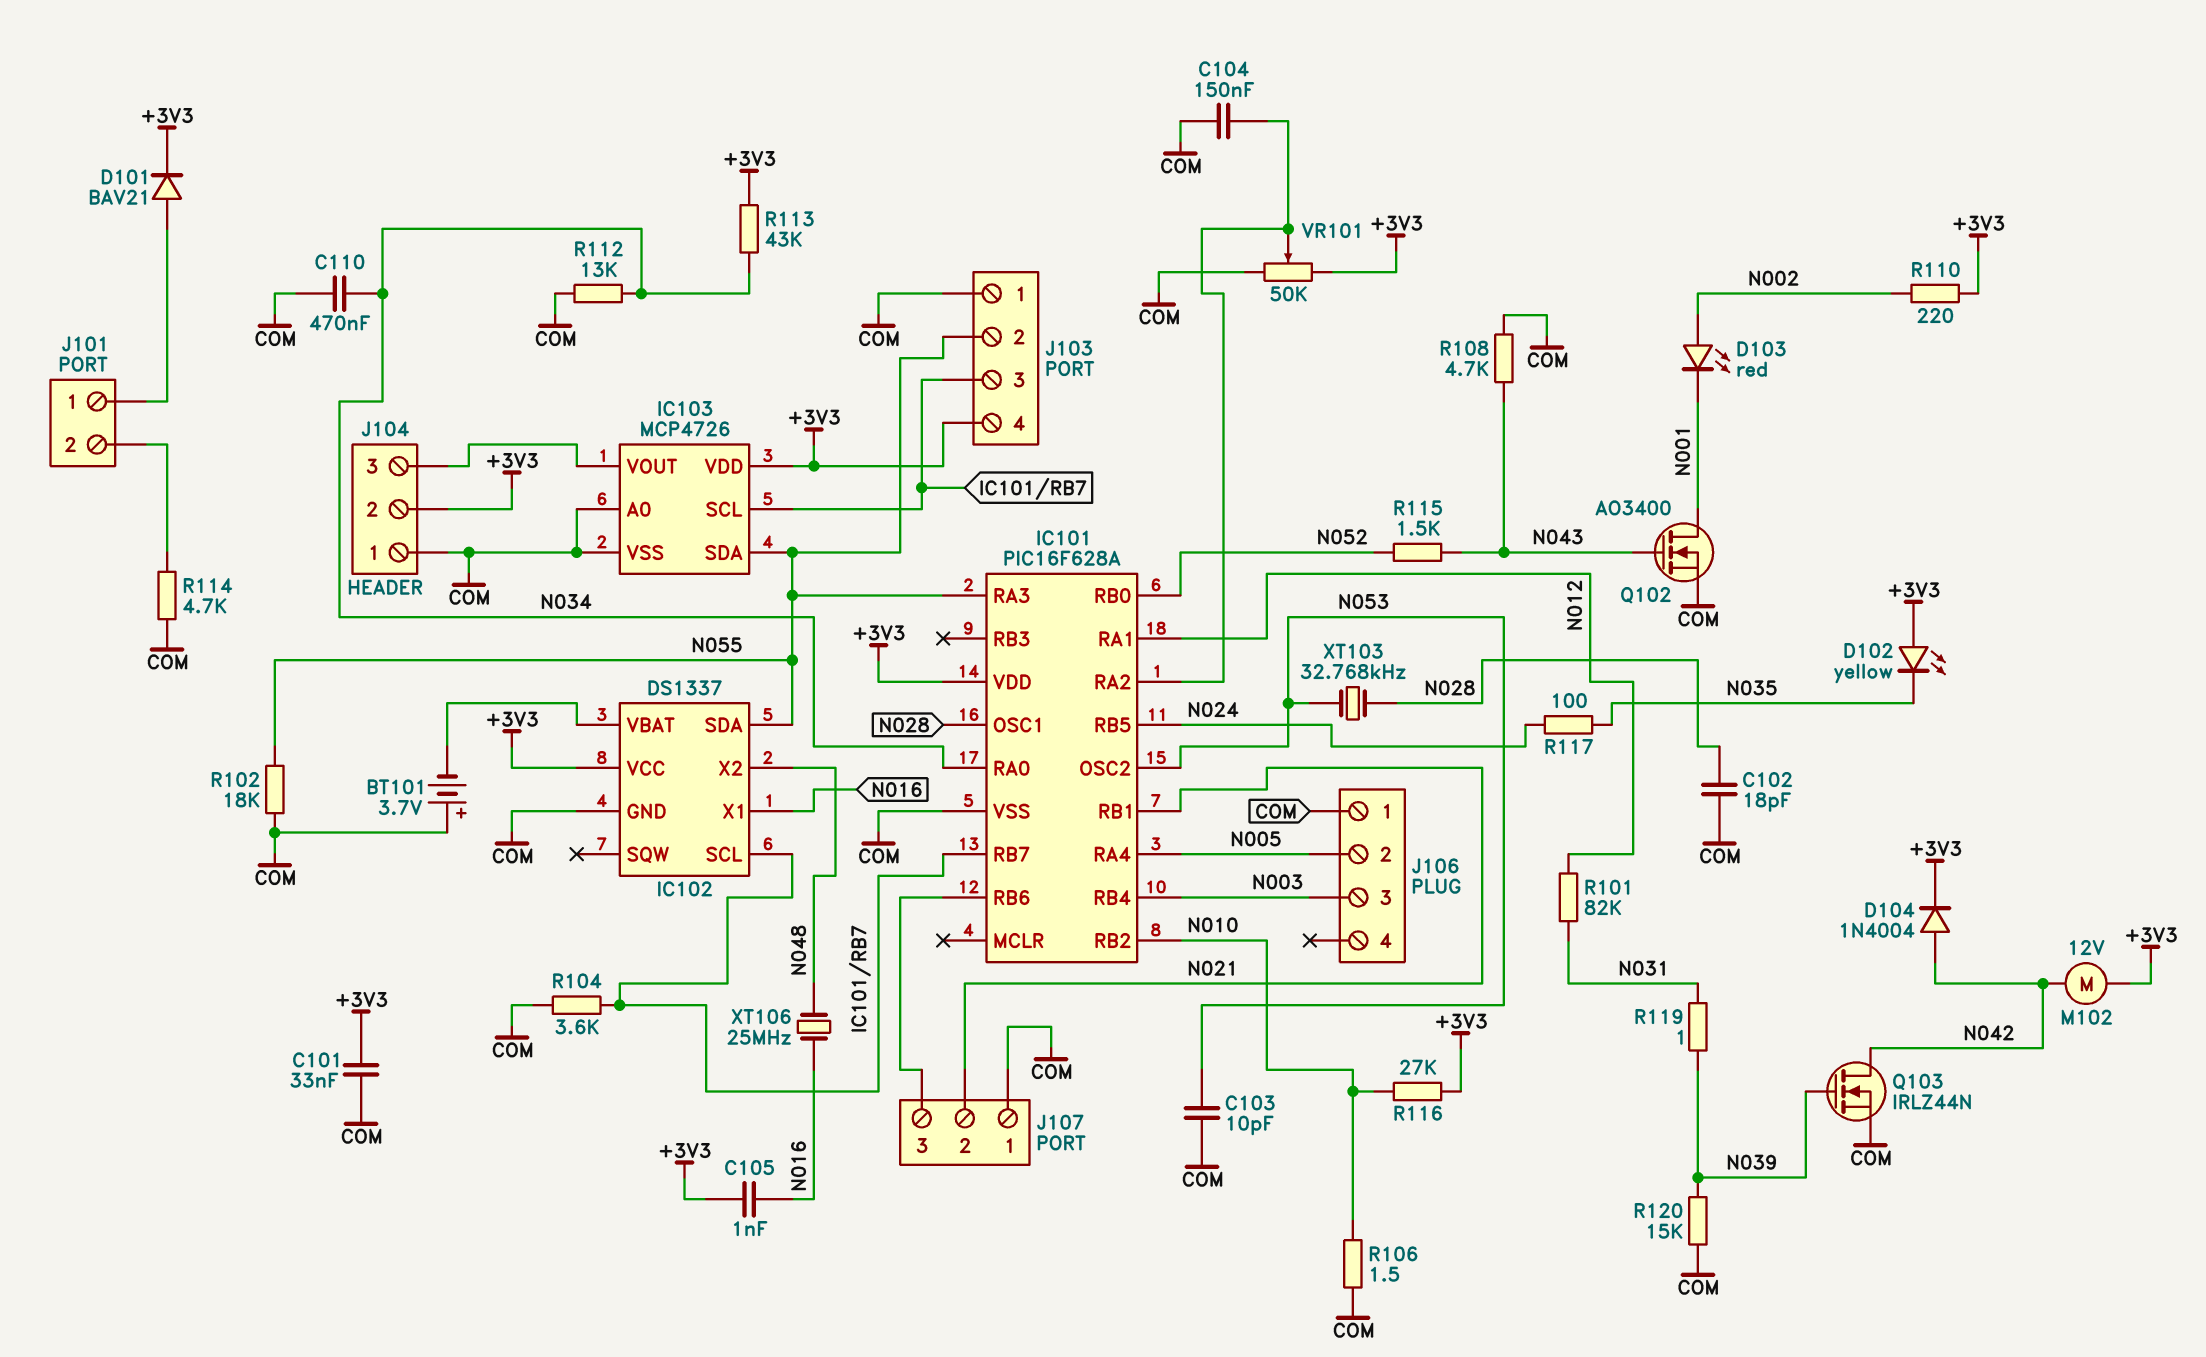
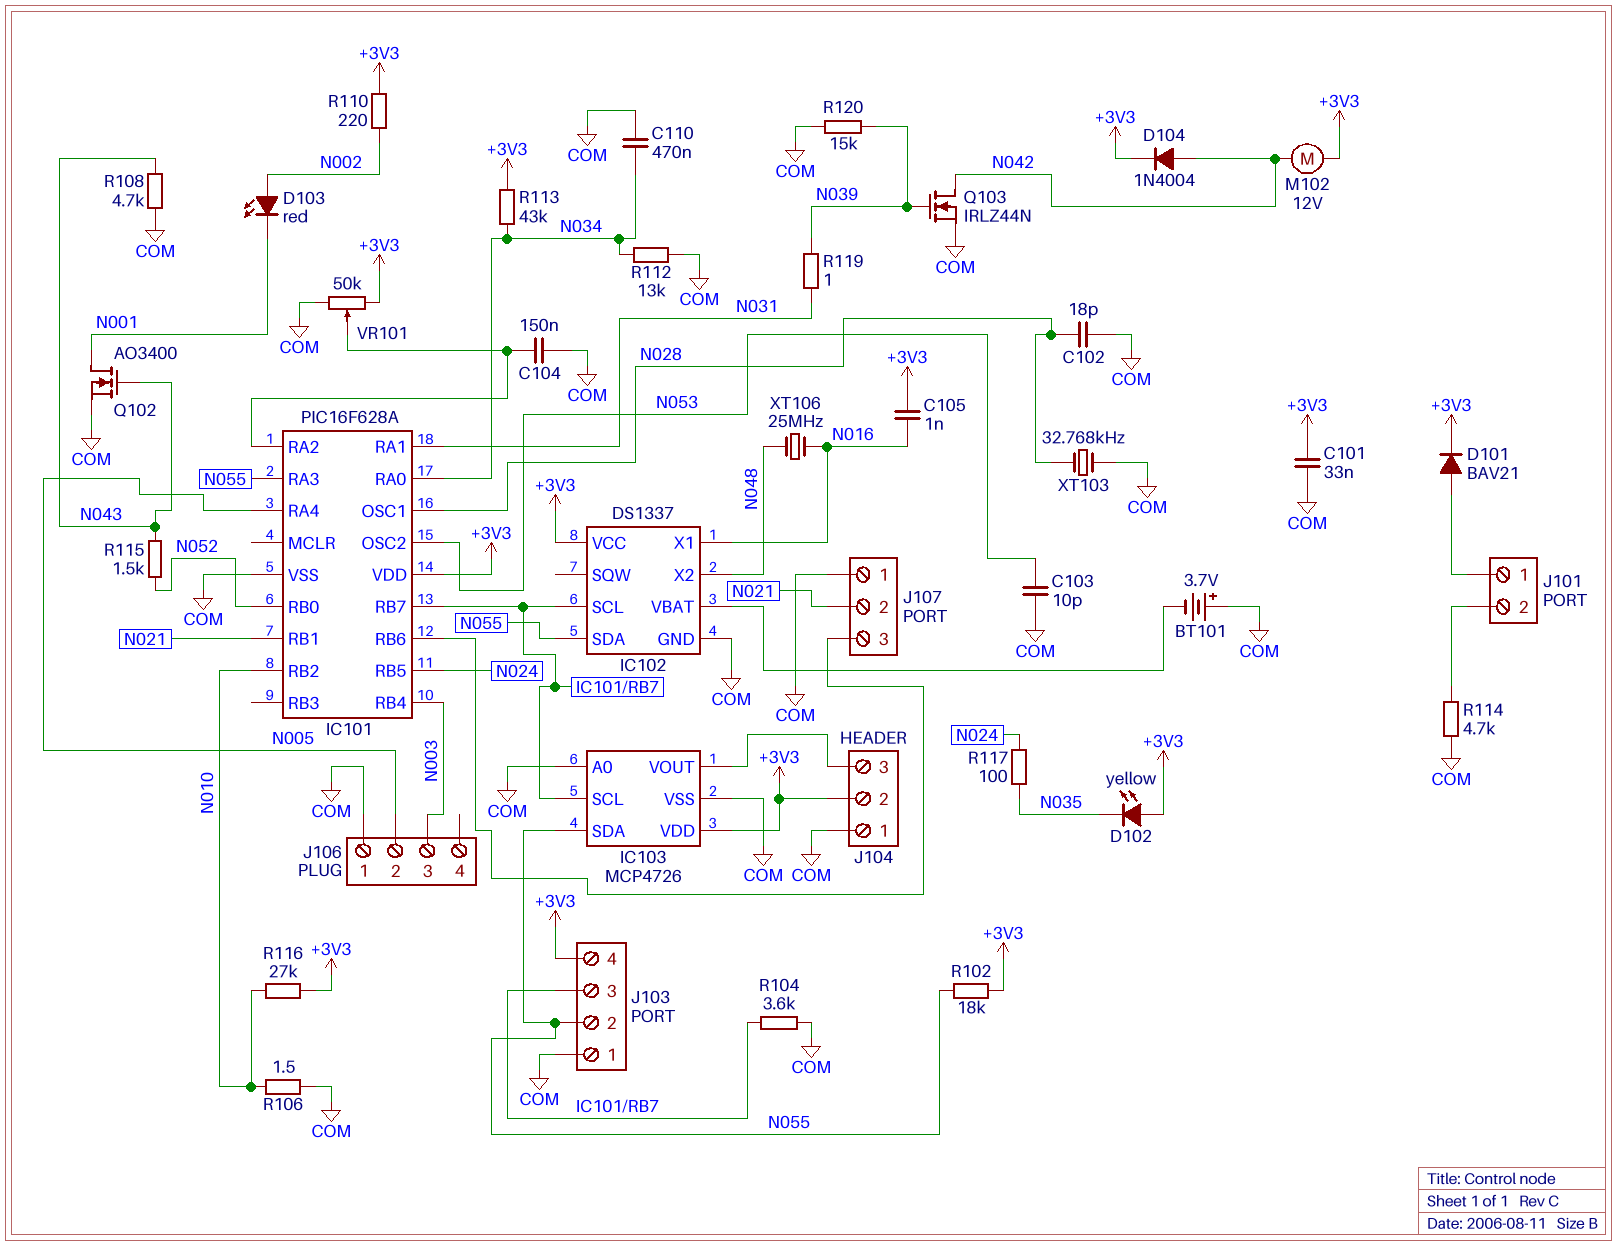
IC101 pin RA1: N012 -> N031
R101: 82k (N012, N031) -> none
R102: 18k (COM, N055) -> 18k (+3V3, N055)
XT103: 32.768kHz (N028, N053) -> 32.768kHz (COM, N028)

